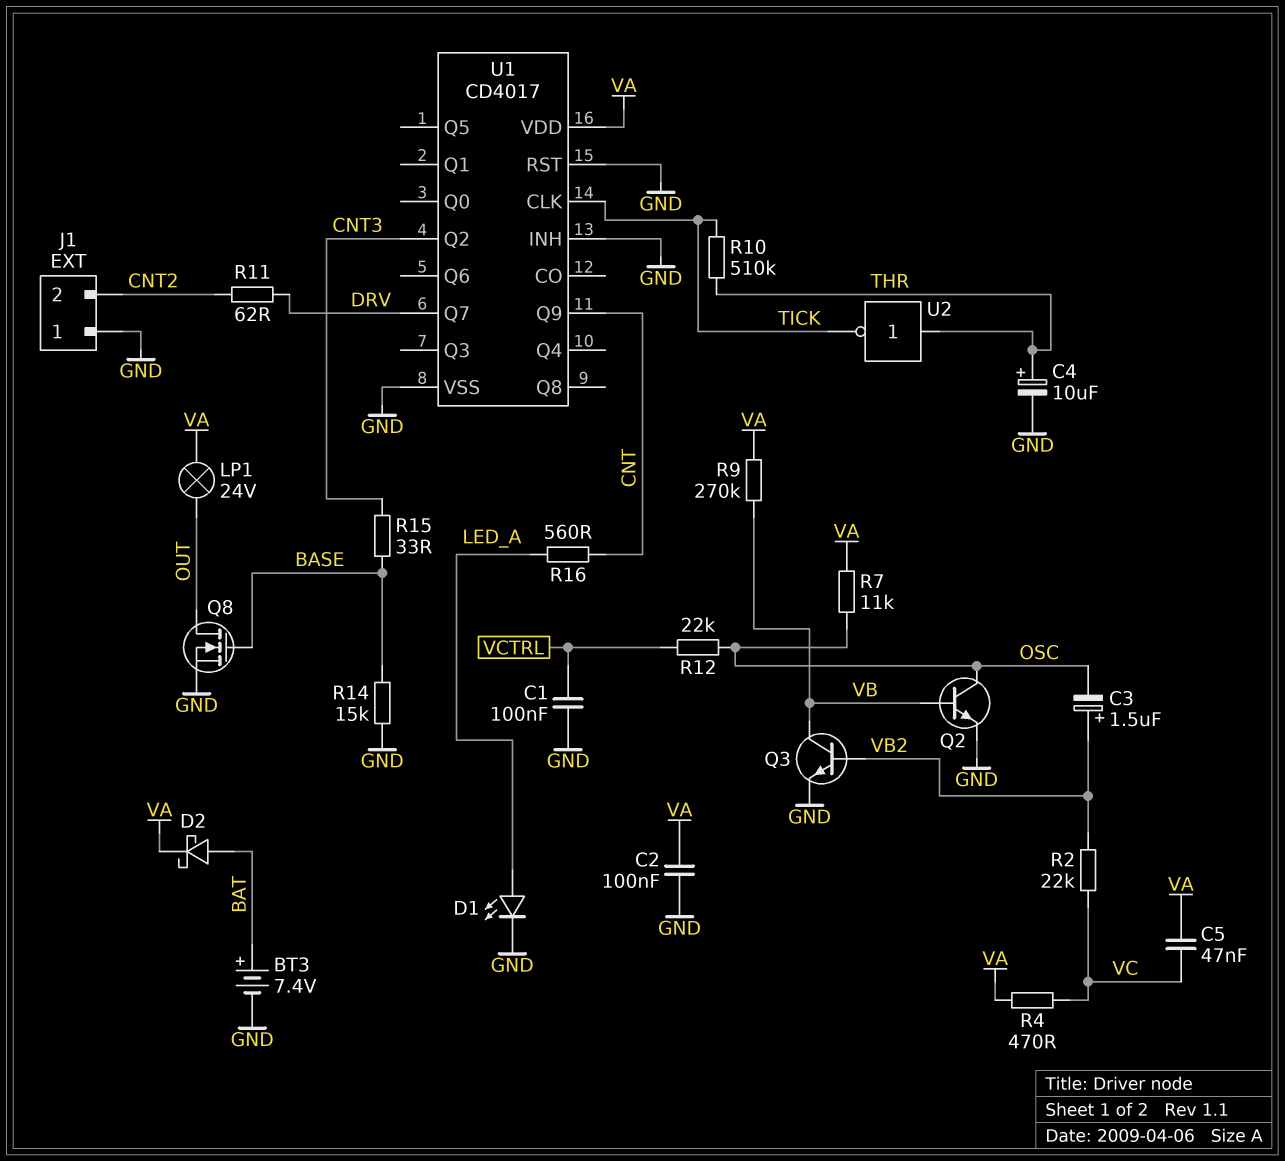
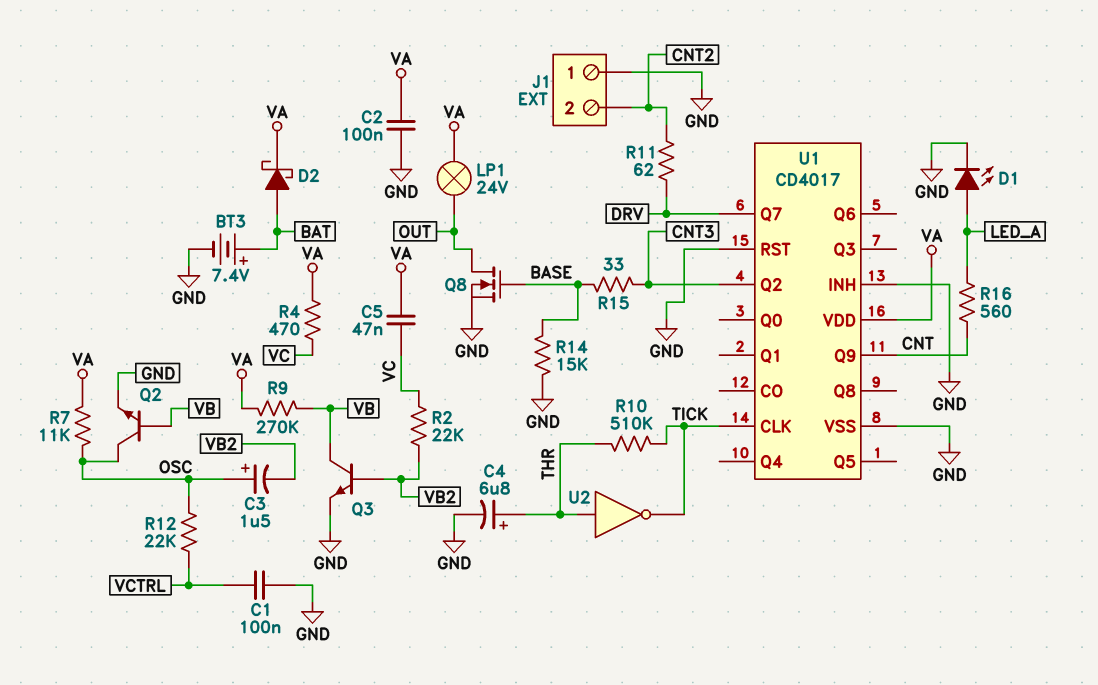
C3: 1.5uF (plus VB2, minus OSC) -> 1.5uF (plus OSC, minus VB2)
C4: 10uF (plus THR, minus GND) -> 6.8uF (plus THR, minus GND)

